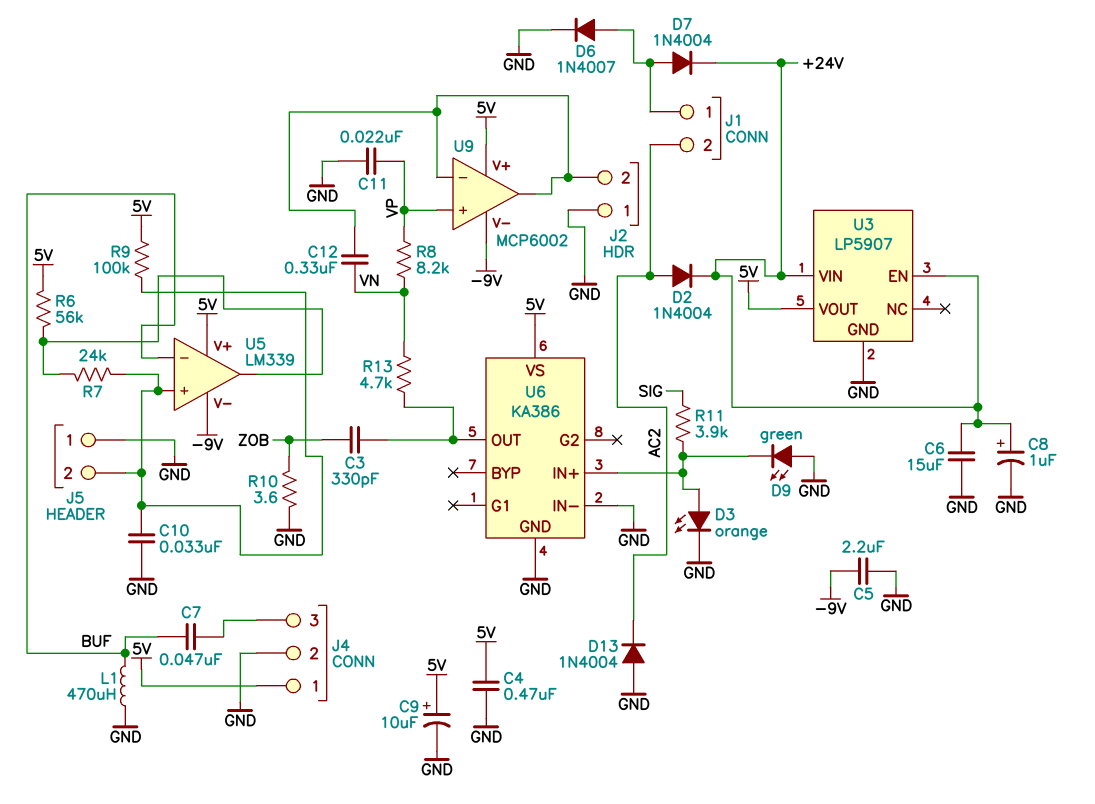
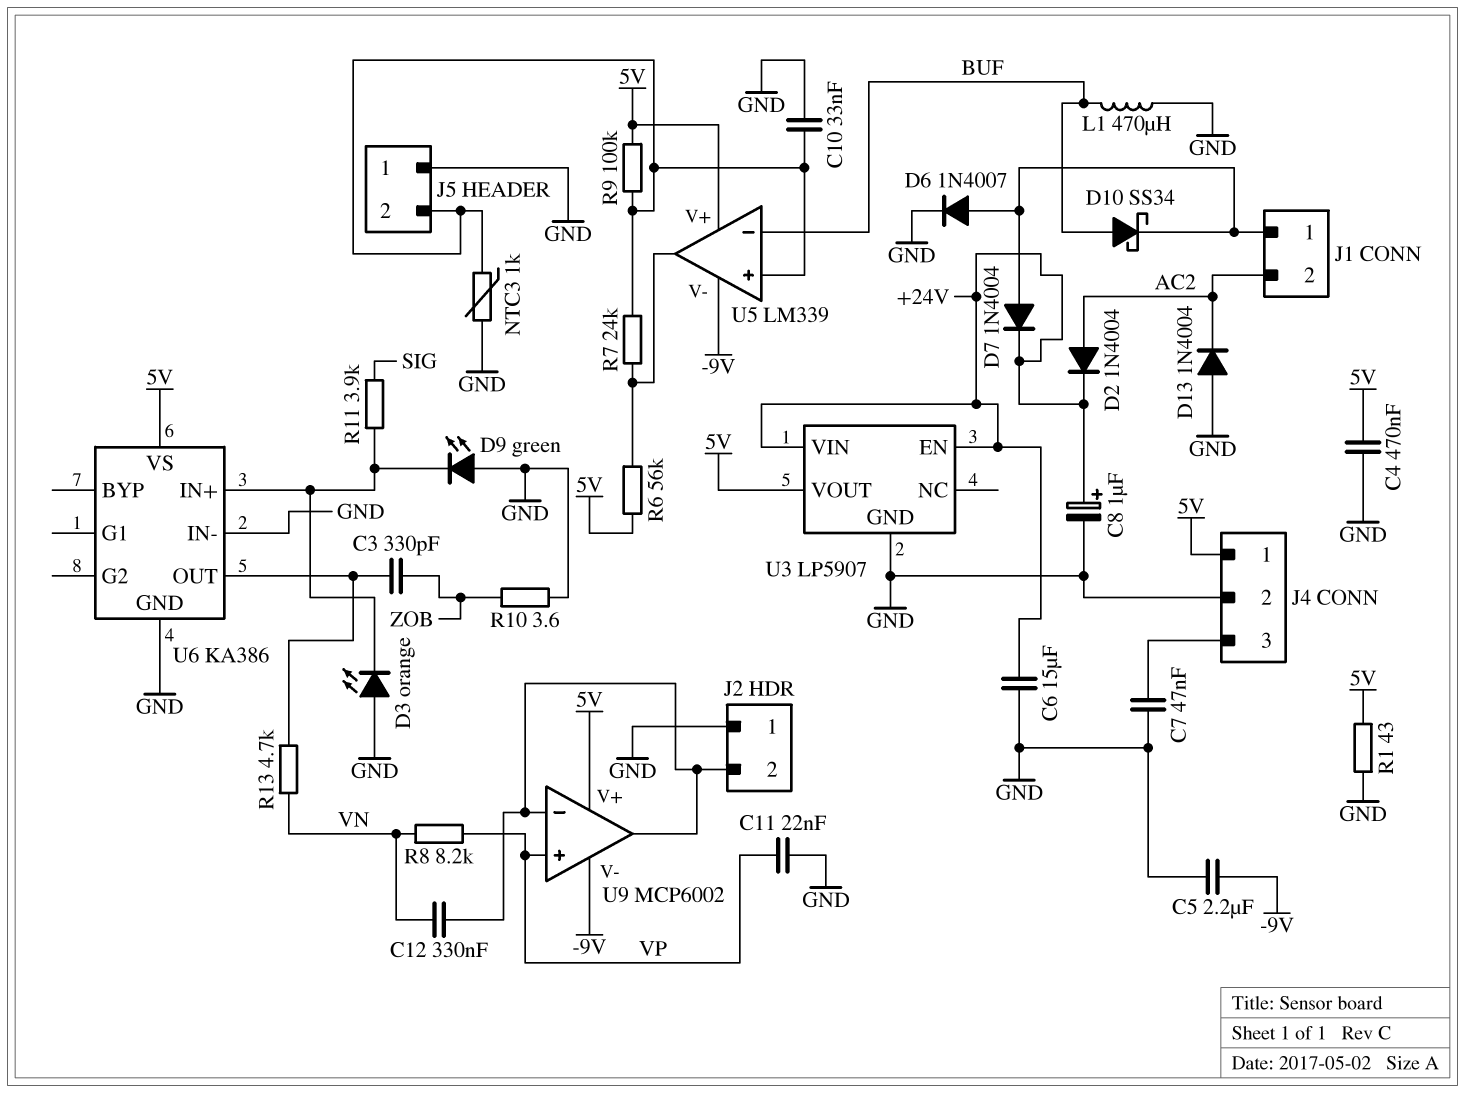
C7: 47nF (BUF, J4/3) -> 47nF (GND, J4/3)
C9: 10uF (plus 5V, minus GND) -> none
D3: LED orange (A U6/IN+, K GND) -> LED orange (A GND, K U6/IN+)
D10: none -> schottky SS34 (A BUF, K J1/1)
NTC3: none -> 1k (GND, J5/2)
R1: none -> 43 (5V, GND)

